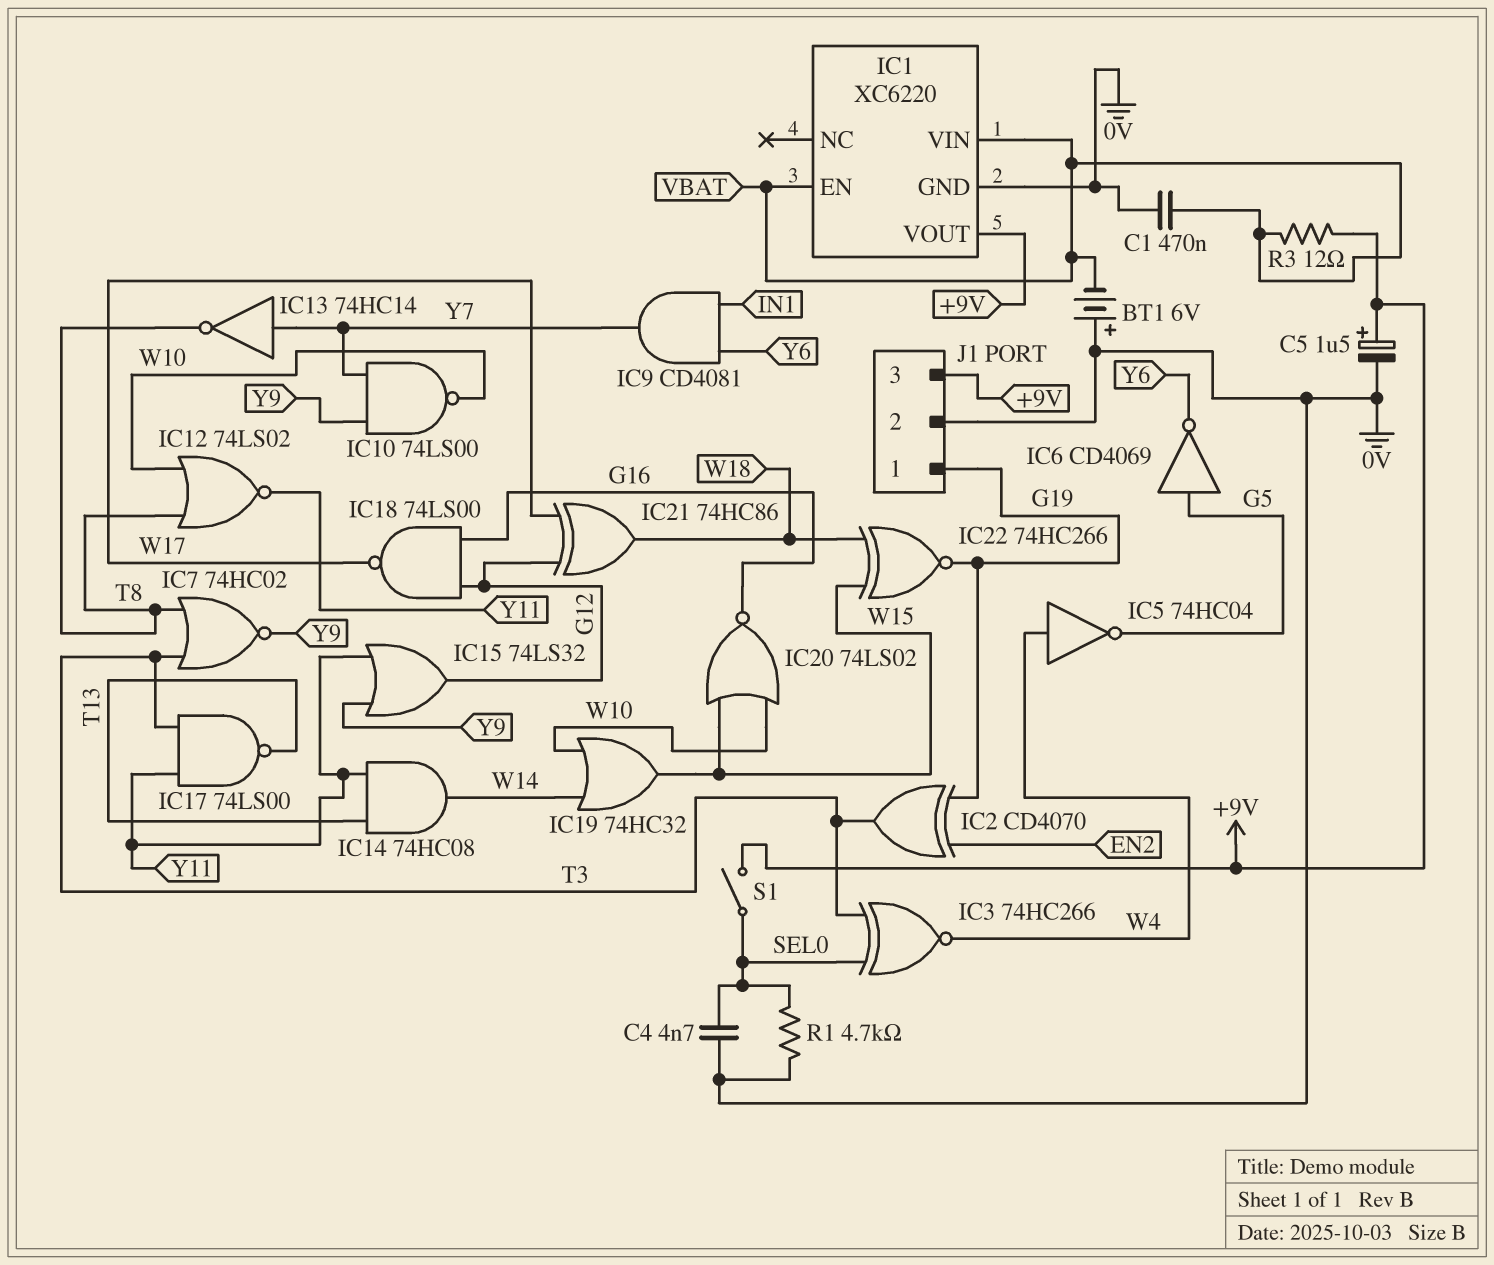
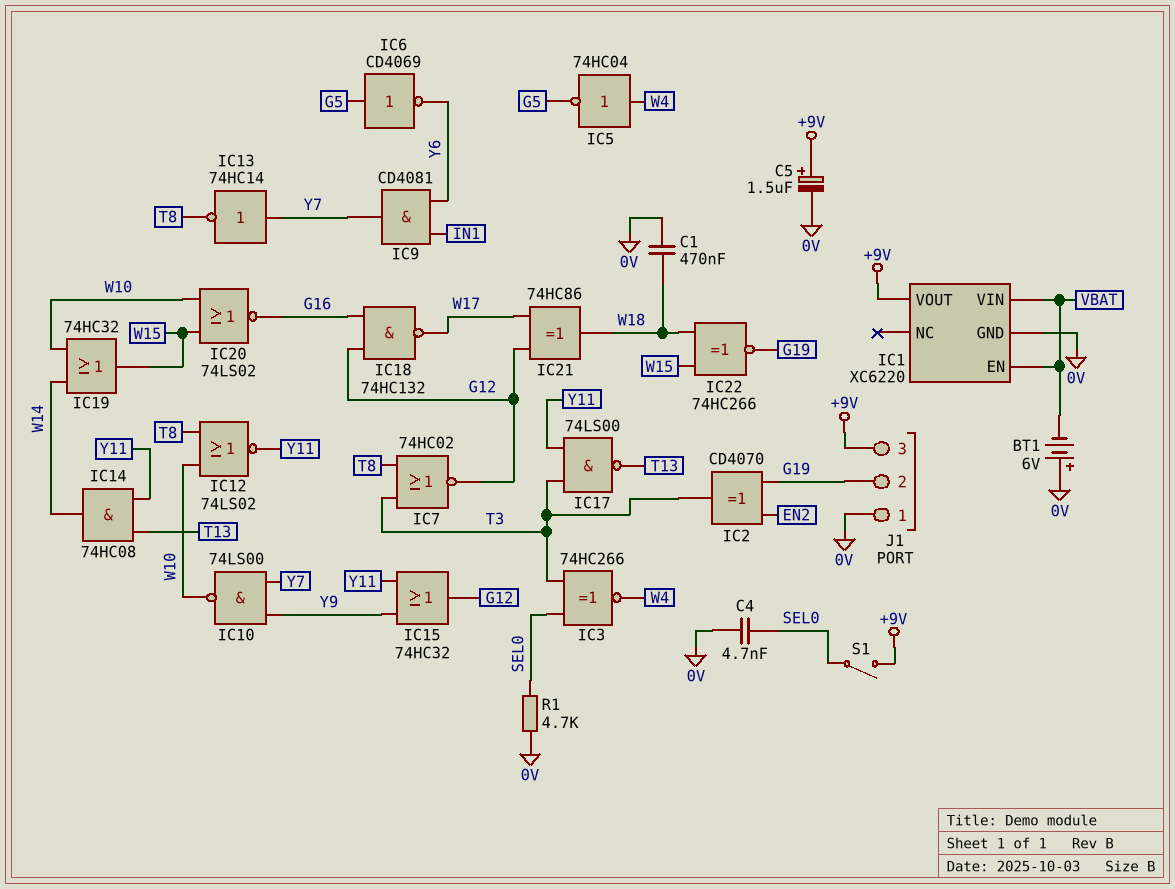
C1: 470nF (0V, VBAT) -> 470nF (0V, W18)
IC7: NOR 74HC02 (in T3, in T8, out Y9) -> NOR 74HC02 (in T3, in T8, out G12)
IC15: OR 74LS32 (in Y9, in Y11, out G12) -> OR 74HC32 (in Y9, in Y11, out G12)
IC18: NAND 74LS00 (in G12, in G16, out W17) -> NAND 74HC132 (in G12, in G16, out W17)
J1 pin 1: G19 -> 0V
J1 pin 2: 0V -> G19
R3: 12 (+9V, VBAT) -> none

